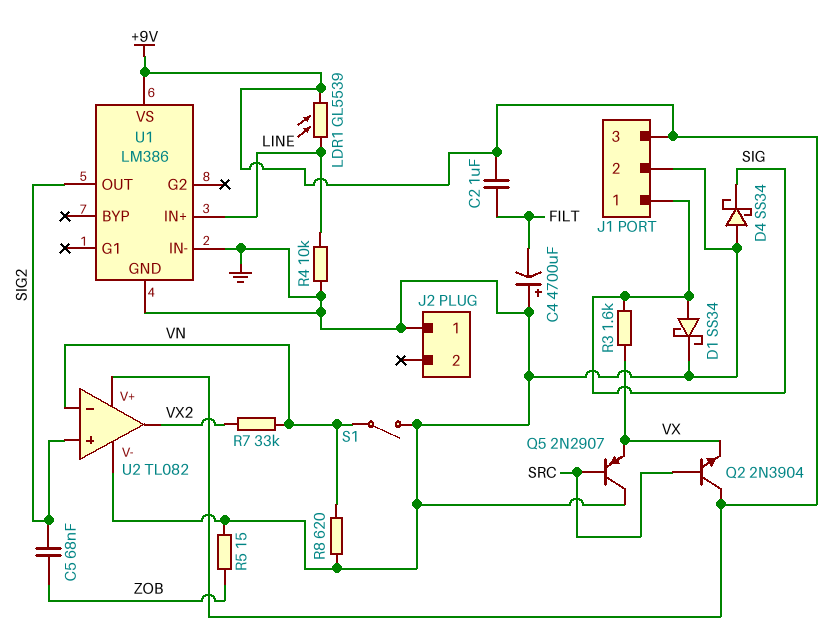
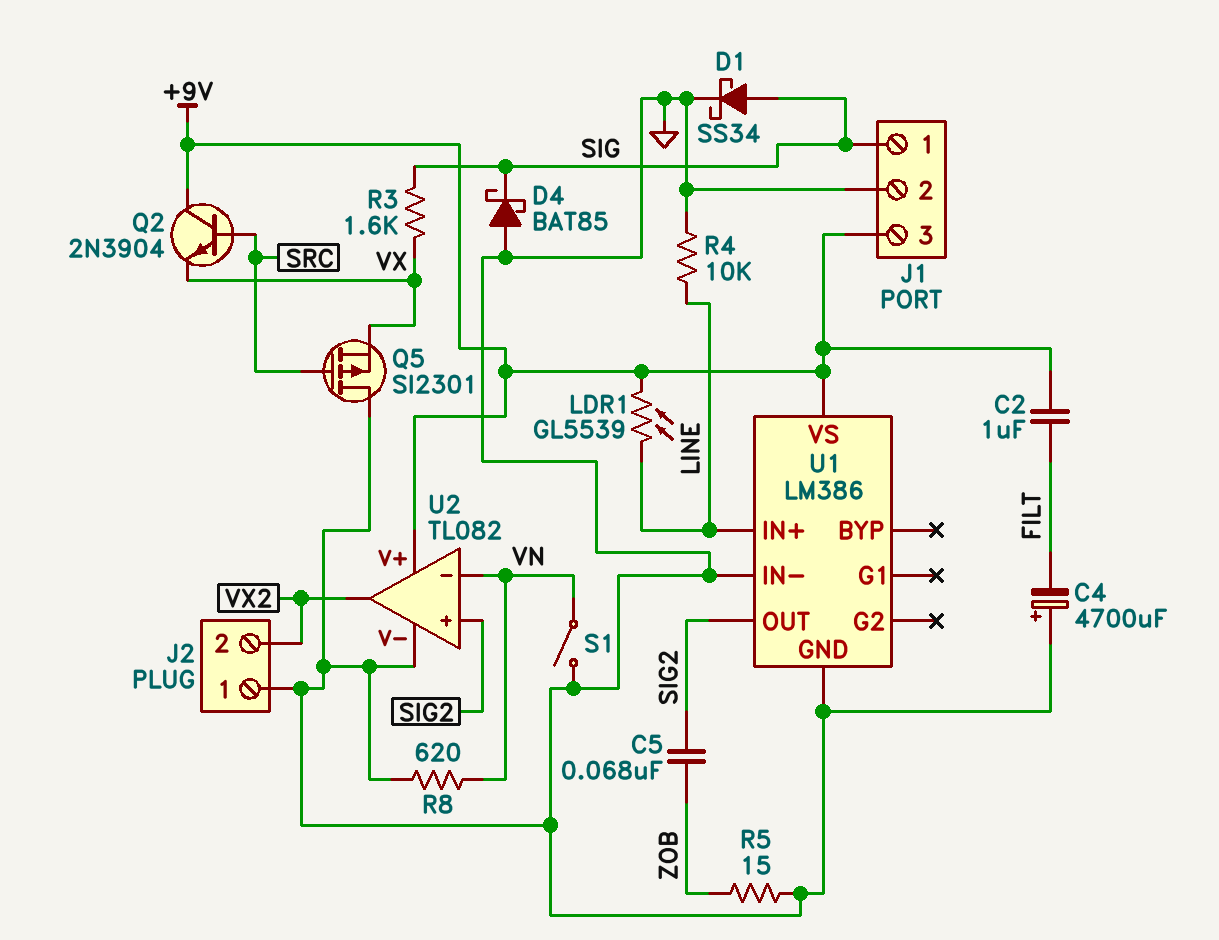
D4: schottky SS34 (A GND, K SIG) -> schottky BAT85 (A GND, K SIG)
J2 pin 2: none -> VX2
Q5: PNP 2N2907 (B SRC, C GND, E VX) -> PMOS SI2301 (G SRC, D GND, S VX)
R7: 33k (VN, VX2) -> none

